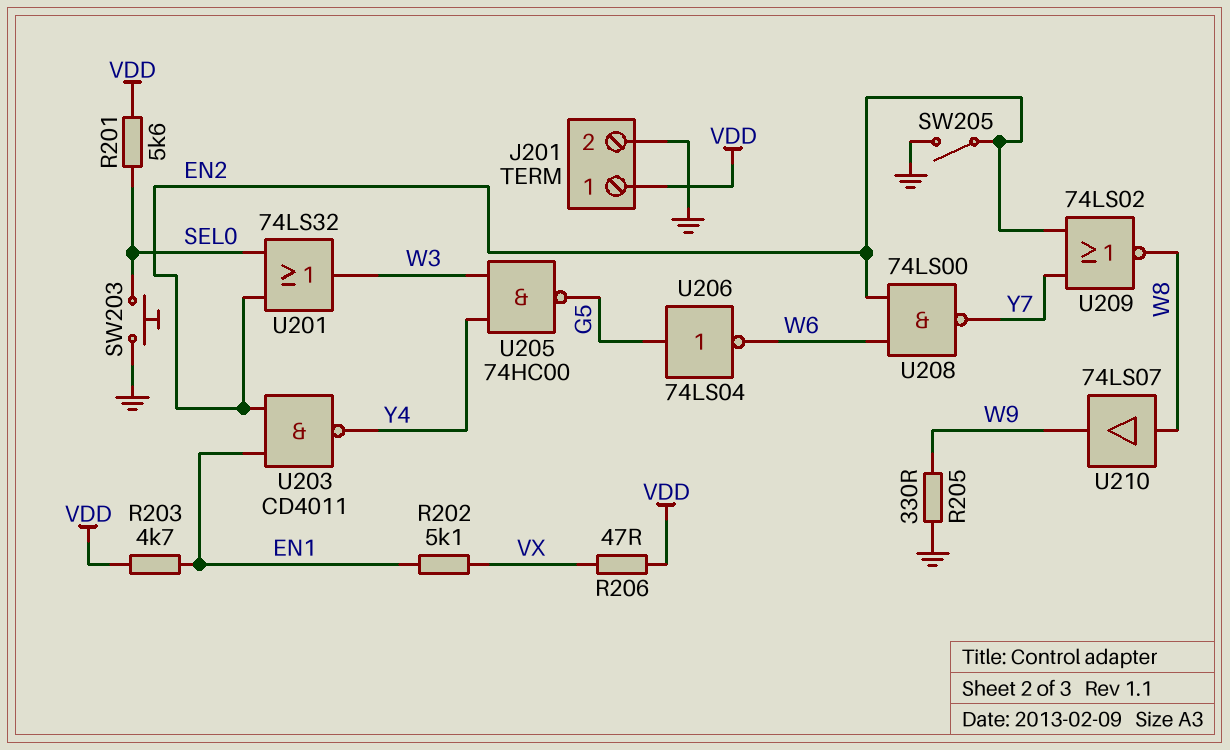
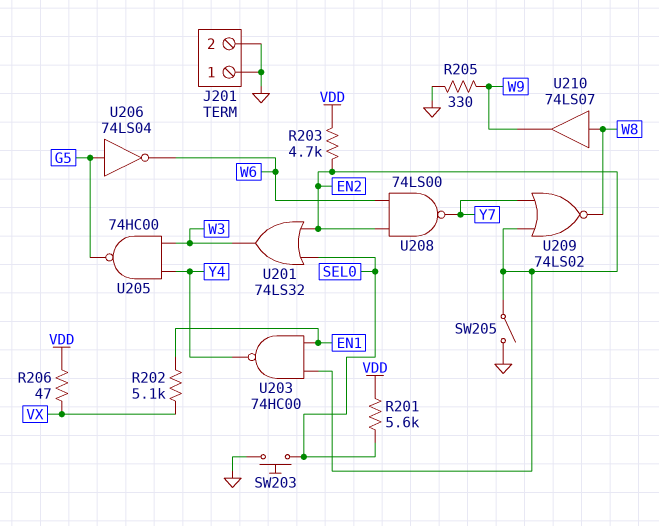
J201 pin 1: VDD -> GND
R203: 4.7k (EN1, VDD) -> 4.7k (EN2, VDD)
U203: NAND CD4011 (in EN1, in EN2, out Y4) -> NAND 74HC00 (in EN1, in EN2, out Y4)

